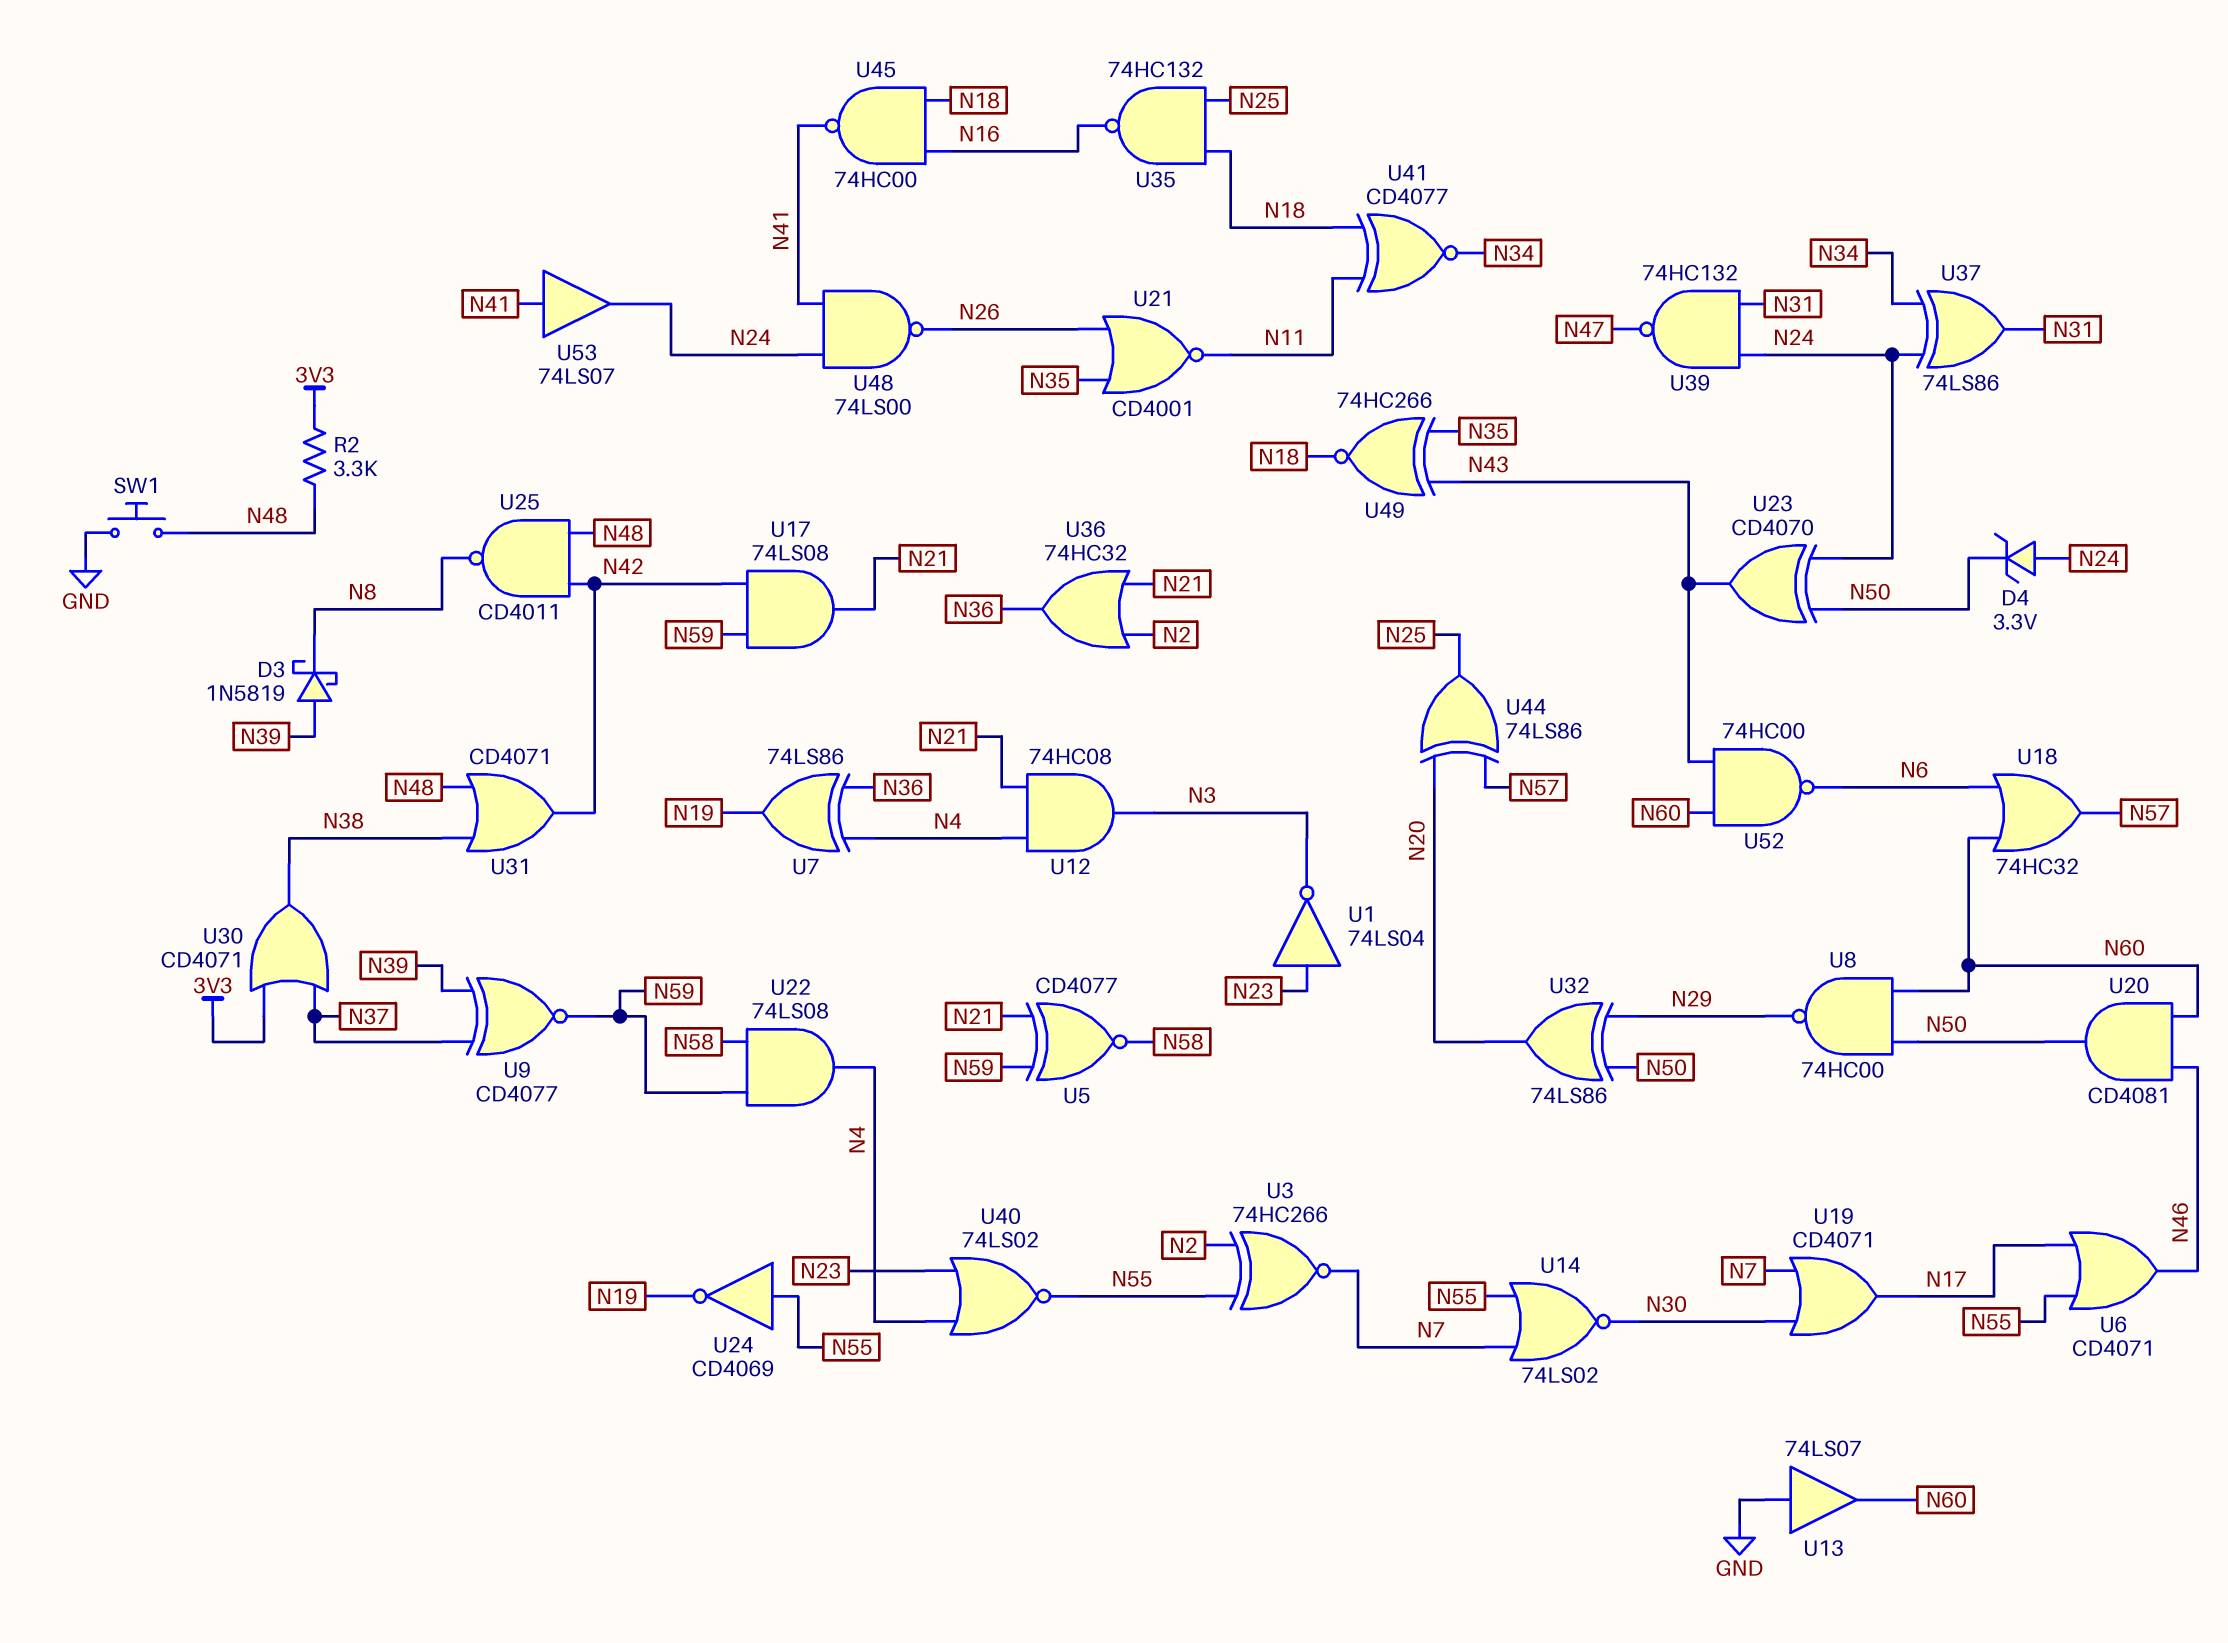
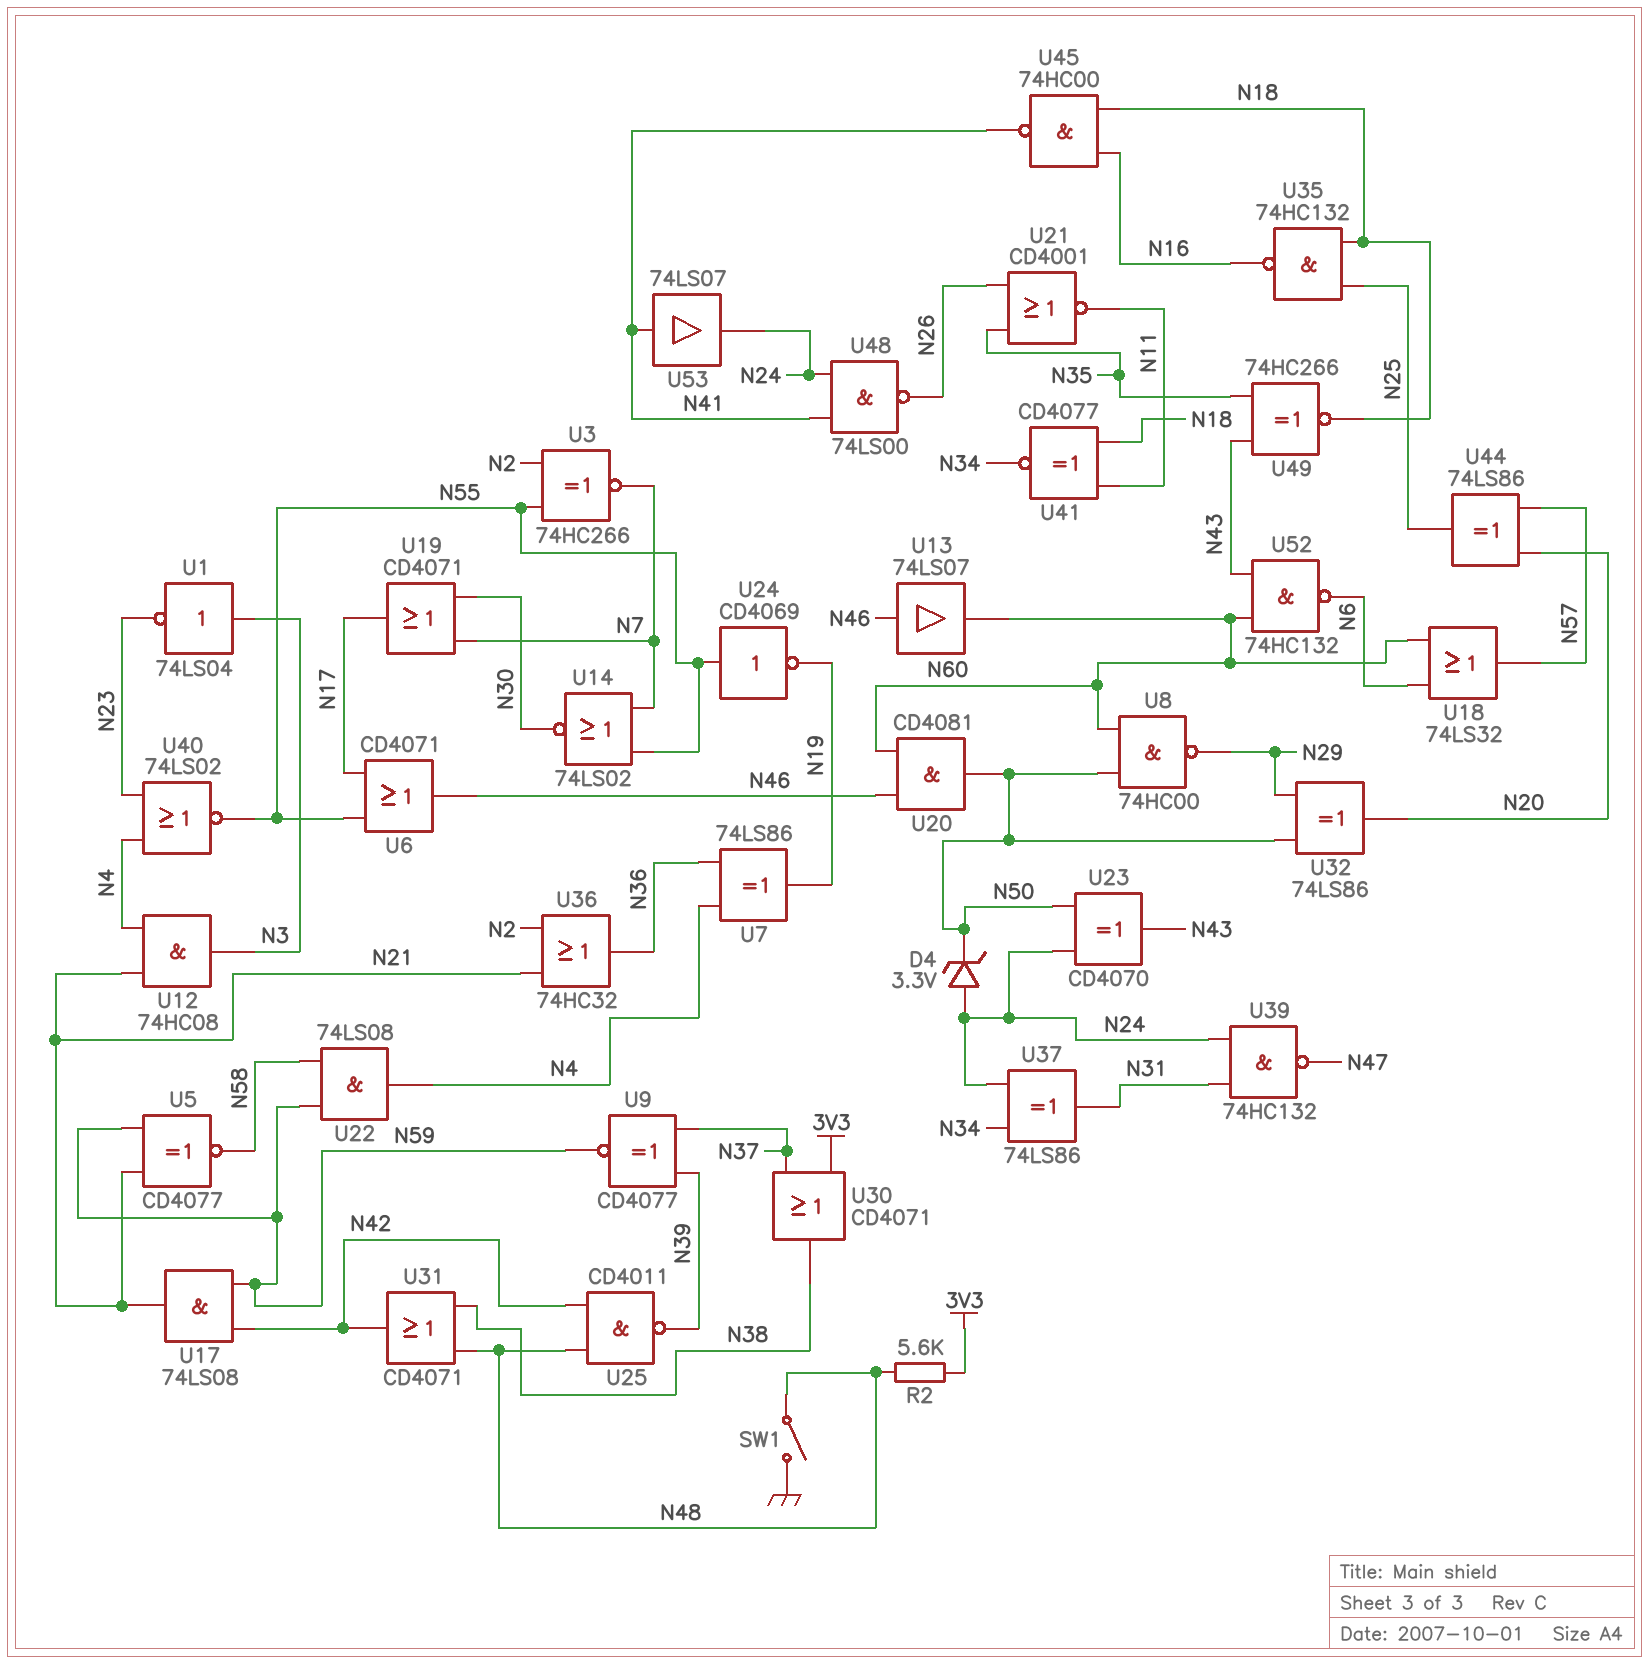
D3: schottky 1N5819 (A N39, K N8) -> none
R2: 3.3k (3V3, N48) -> 5.6k (3V3, N48)
SW1: button (GND, N48) -> switch (GND, N48)
U1: NOT 74LS04 (in N23, out N3) -> NOT 74LS04 (in N3, out N23)
U13: buffer 74LS07 (in GND, out N60) -> buffer 74LS07 (in N46, out N60)
U18: OR 74HC32 (in N6, in N60, out N57) -> OR 74LS32 (in N6, in N60, out N57)
U25: NAND CD4011 (in N42, in N48, out N8) -> NAND CD4011 (in N42, in N48, out N39)
U52: NAND 74HC00 (in N43, in N60, out N6) -> NAND 74HC132 (in N43, in N60, out N6)

